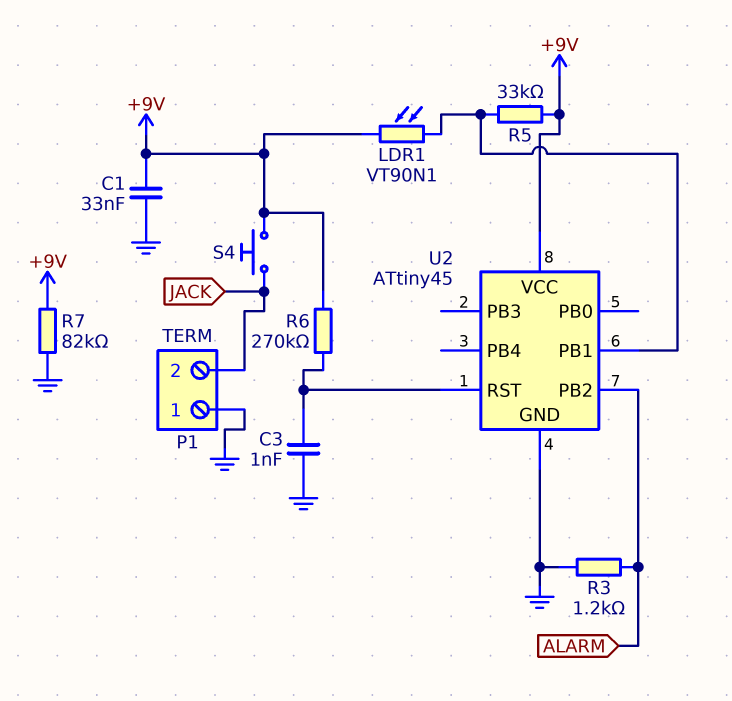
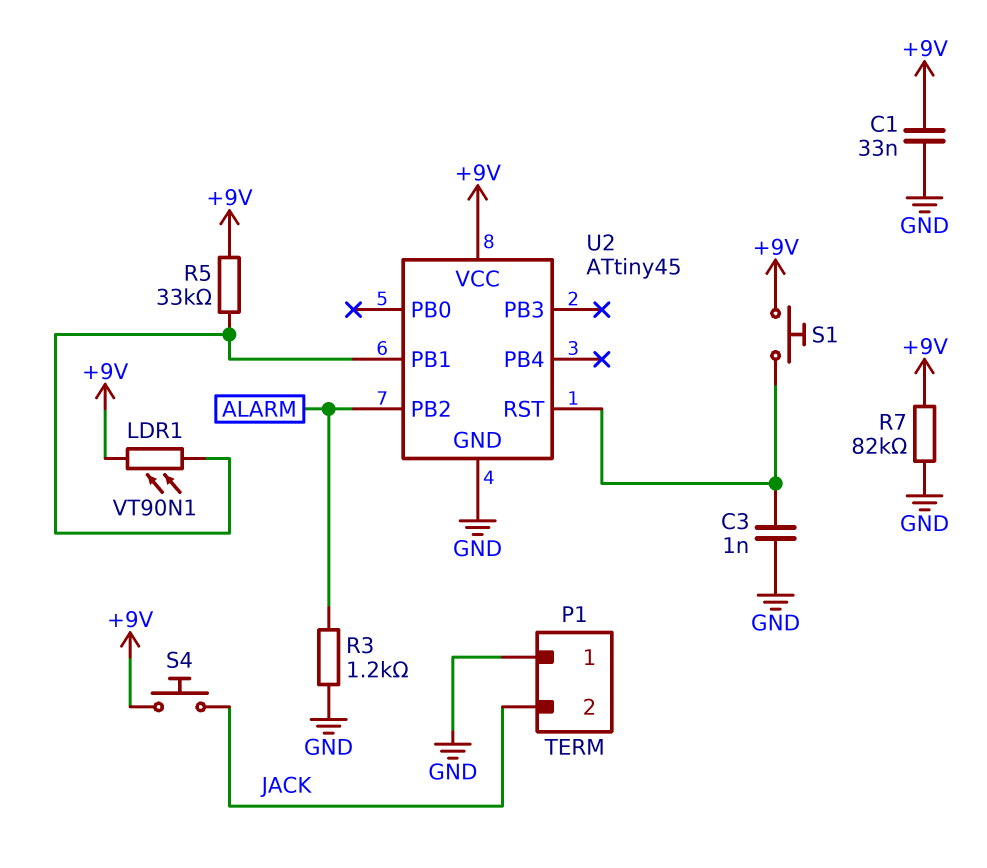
R6: 270k (+9V, U2/RST) -> none
S1: none -> button (+9V, U2/RST)

